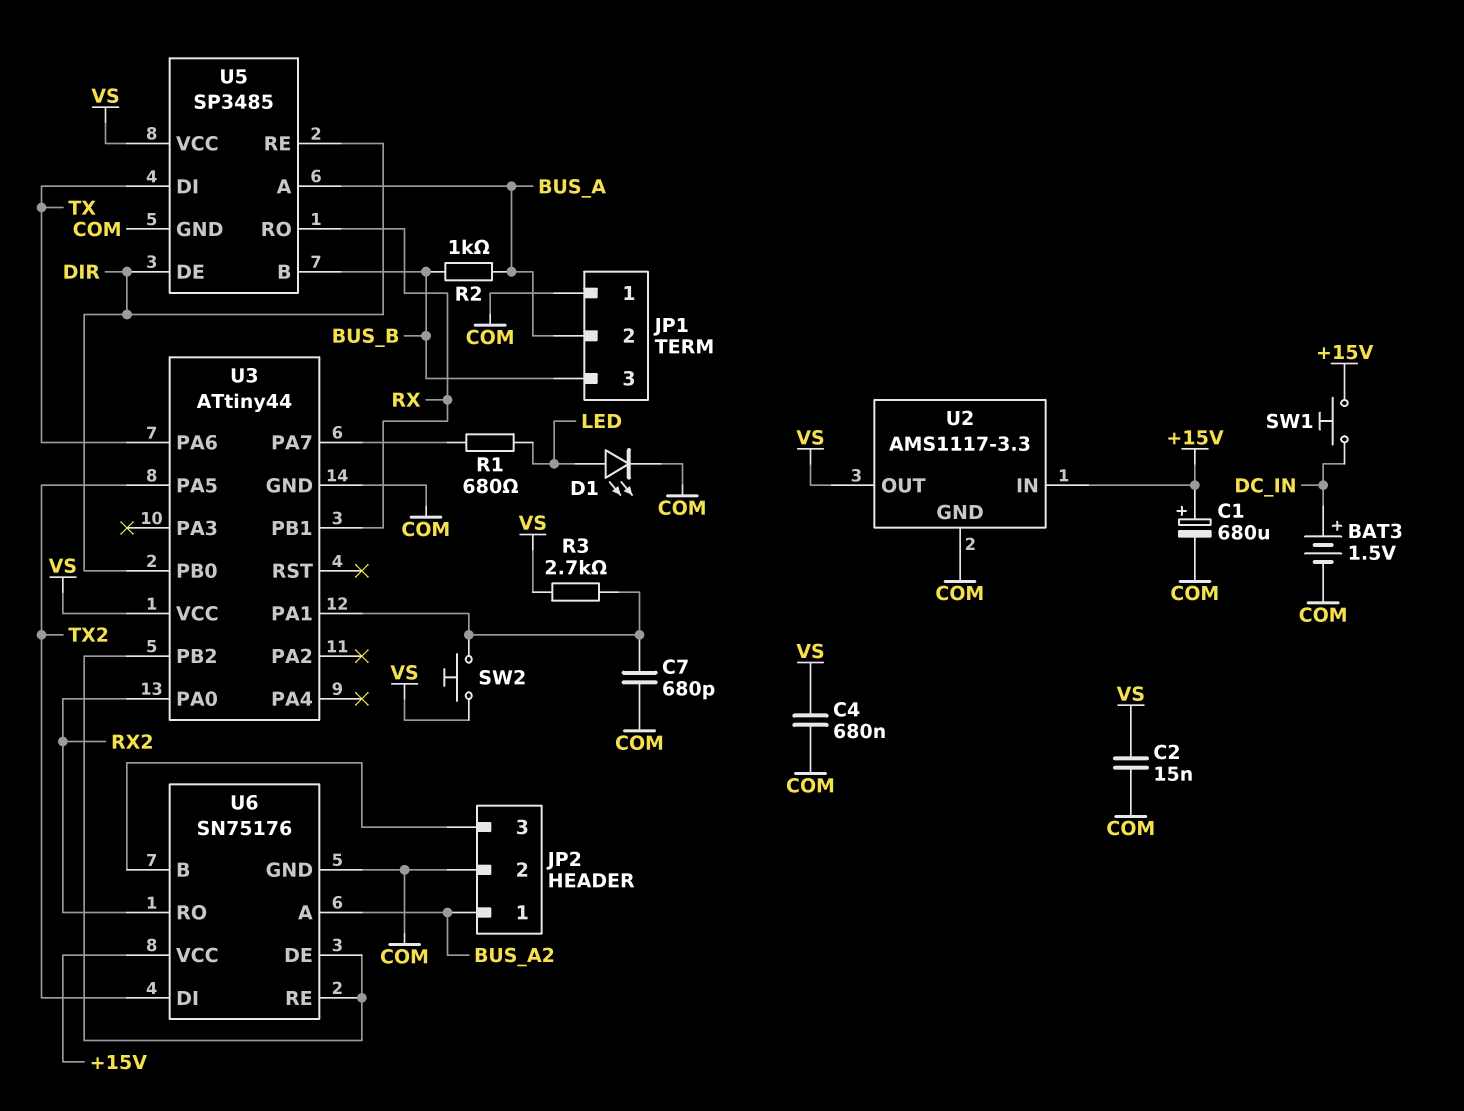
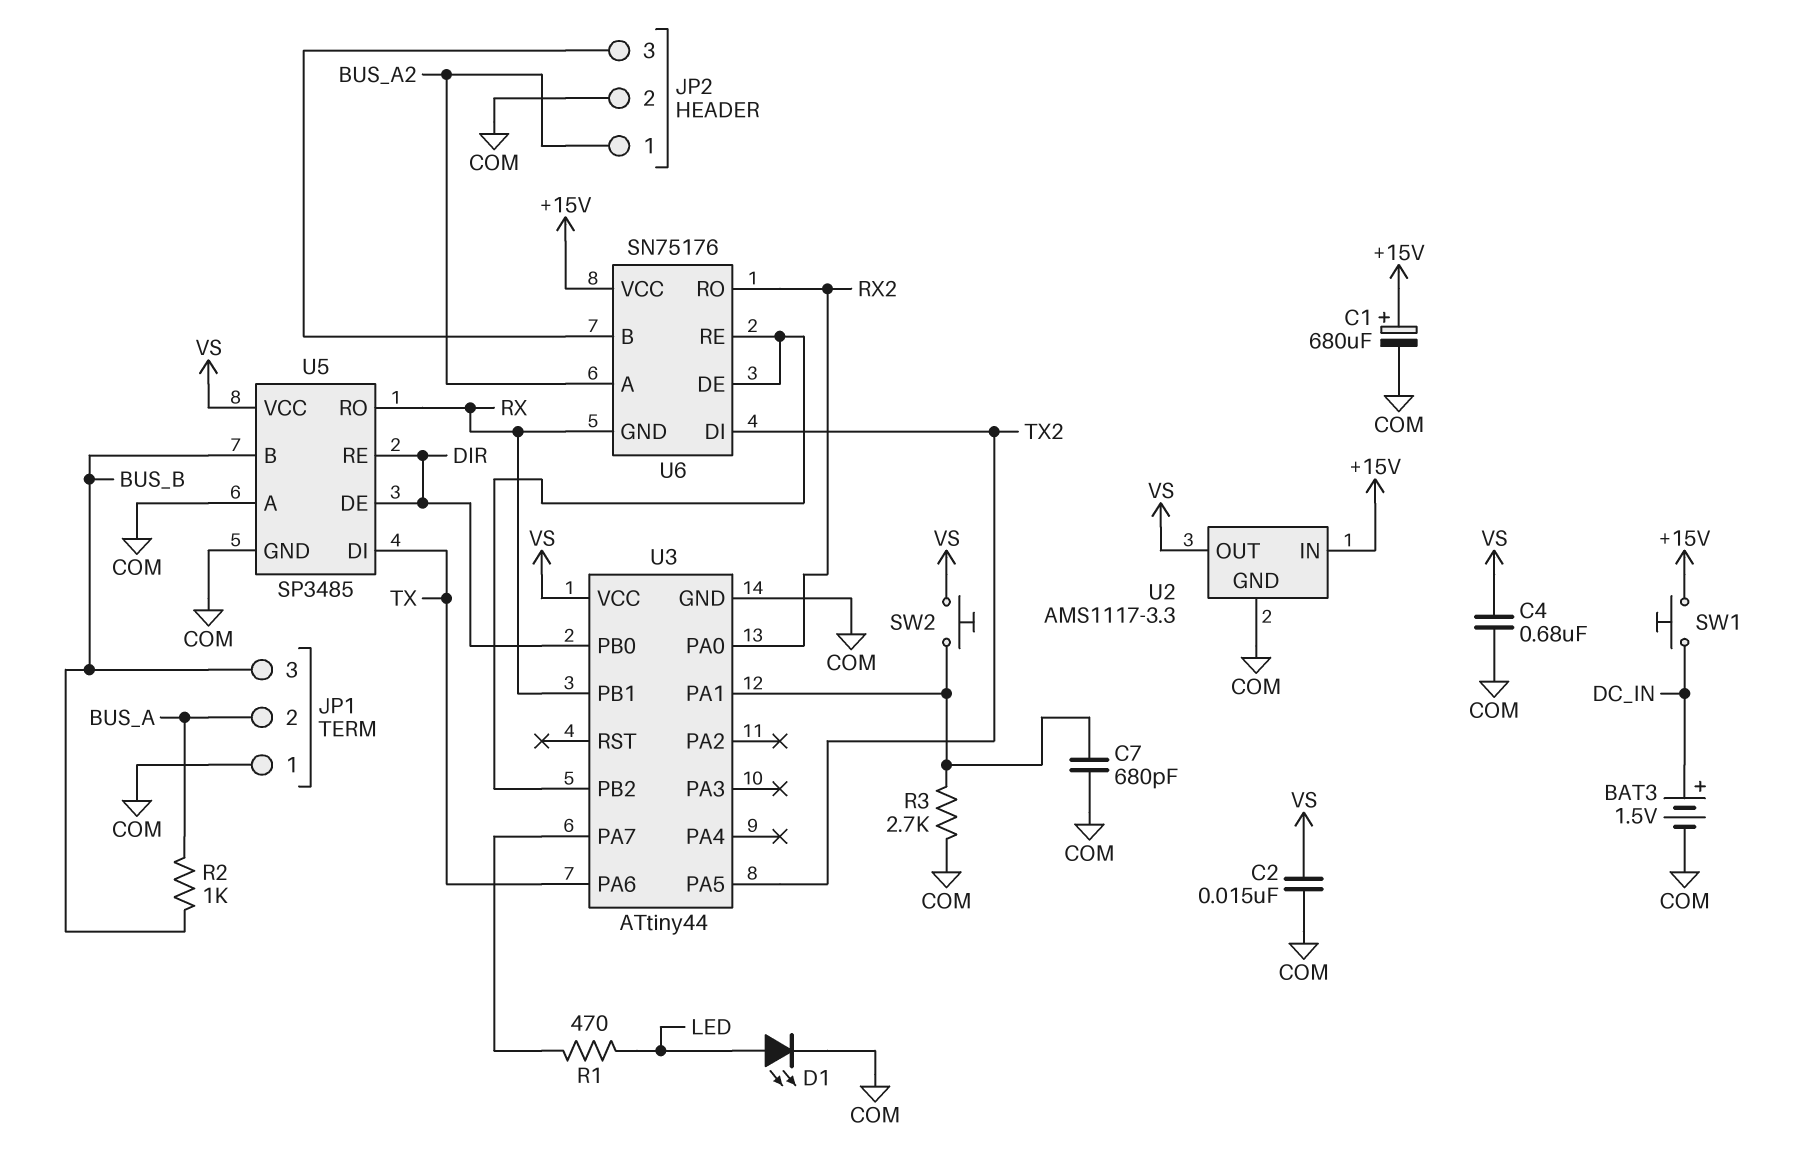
R1: 680 (LED, U3/PA7) -> 470 (LED, U3/PA7)
R3: 2.7k (U3/PA1, VS) -> 2.7k (COM, U3/PA1)
U5 pin A: BUS_A -> COM
U6 pin GND: COM -> RX

